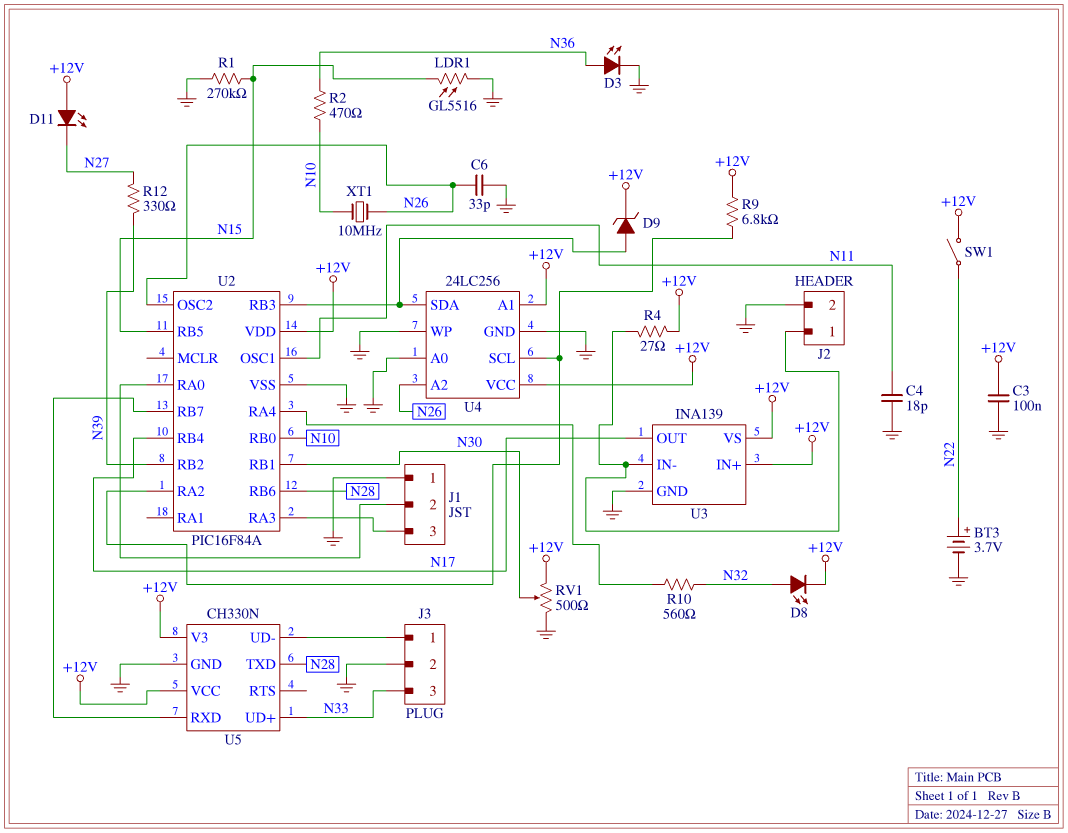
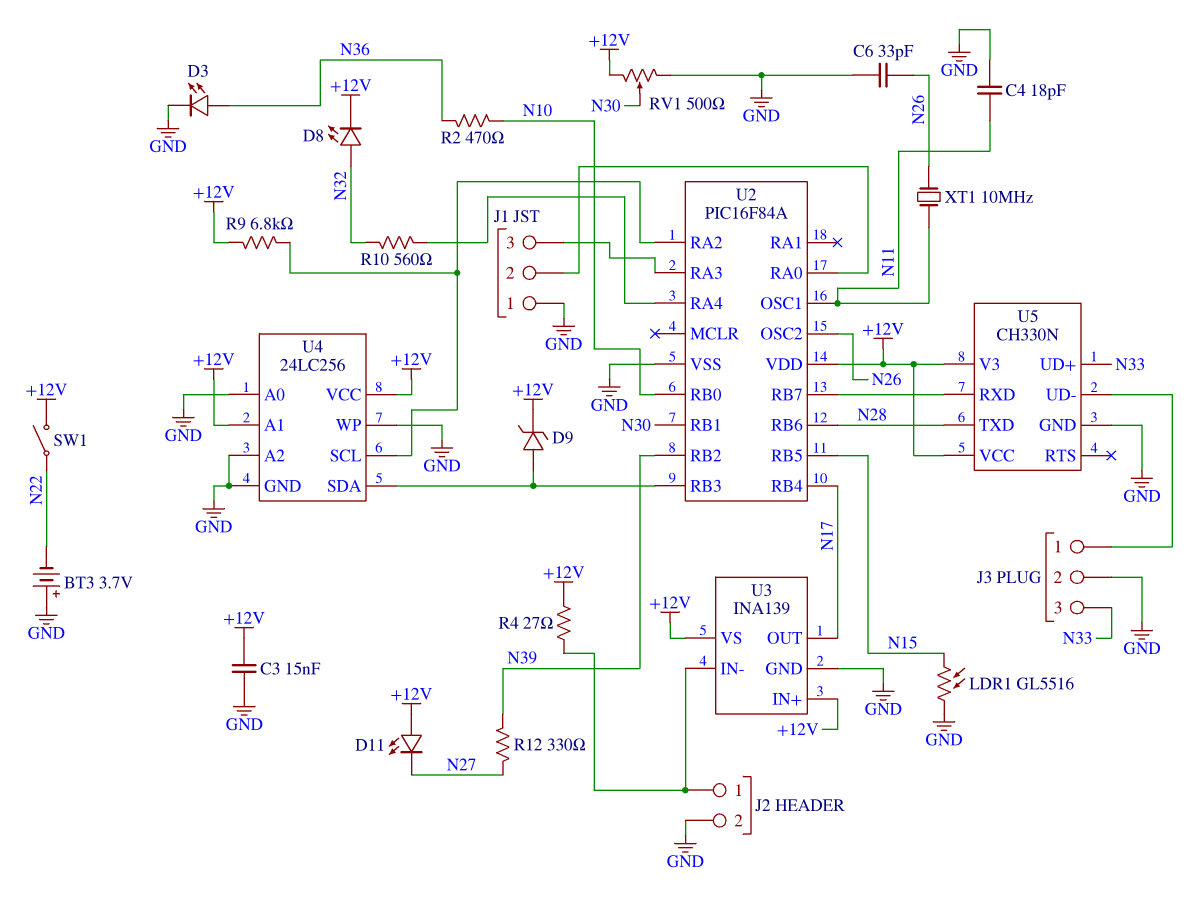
BT3: 3.7V (plus N22, minus GND) -> 3.7V (plus GND, minus N22)
C3: 100nF (+12V, GND) -> 15nF (+12V, GND)
R1: 270k (GND, N15) -> none
U4 pin A2: N26 -> GND
XT1: 10MHz (N10, N26) -> 10MHz (N11, N26)

